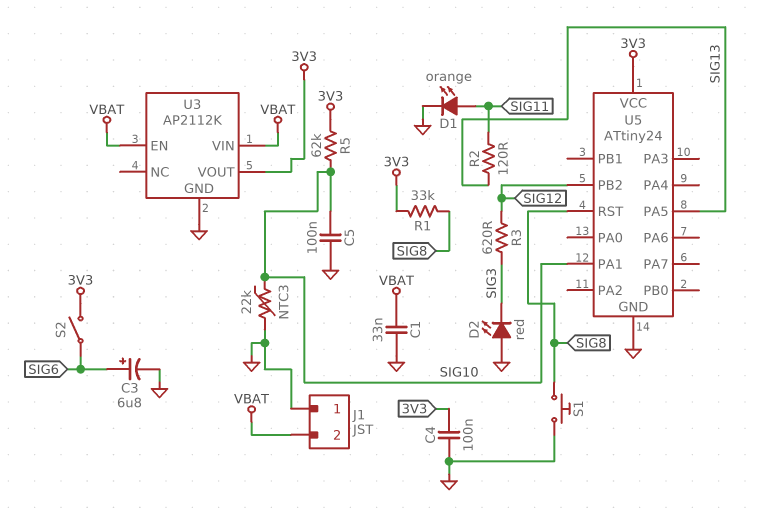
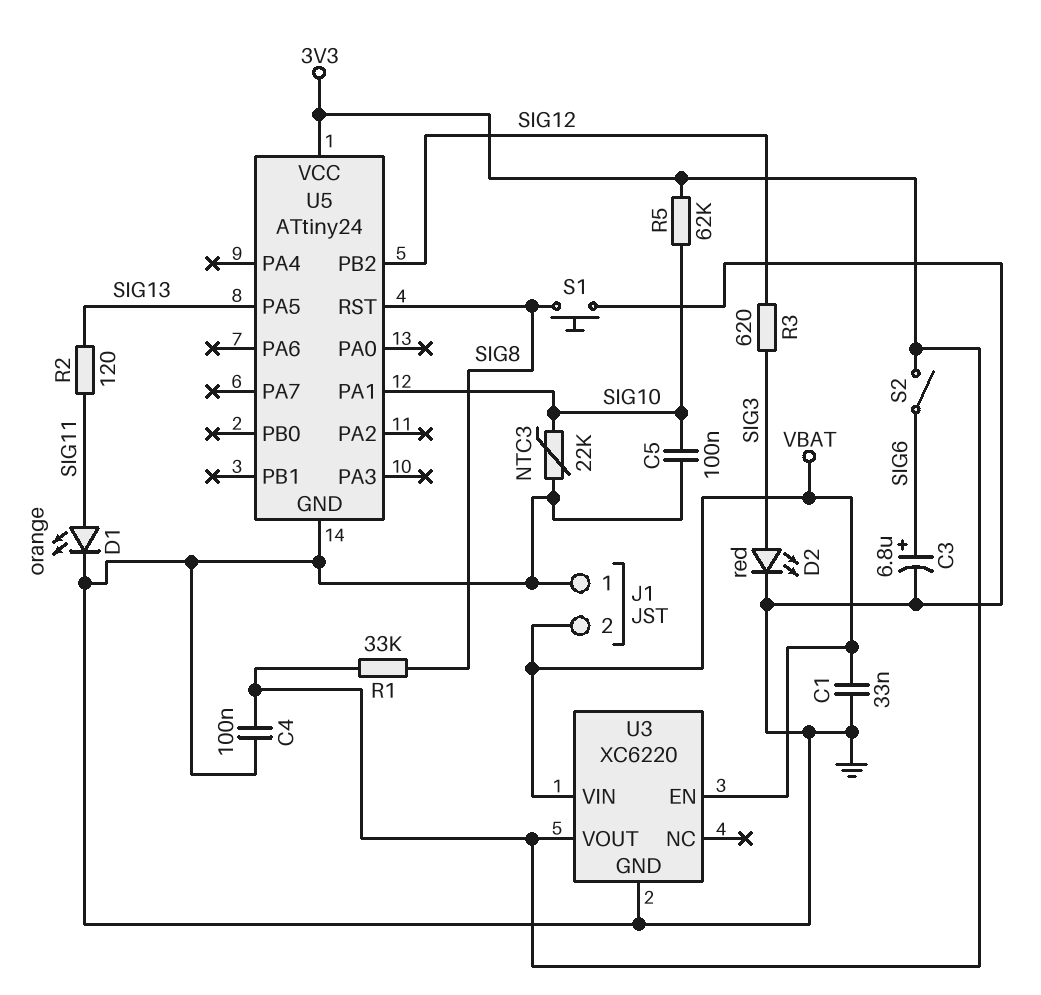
D2: LED red (A GND, K SIG3) -> LED red (A SIG3, K GND)
U3: AP2112K -> XC6220

